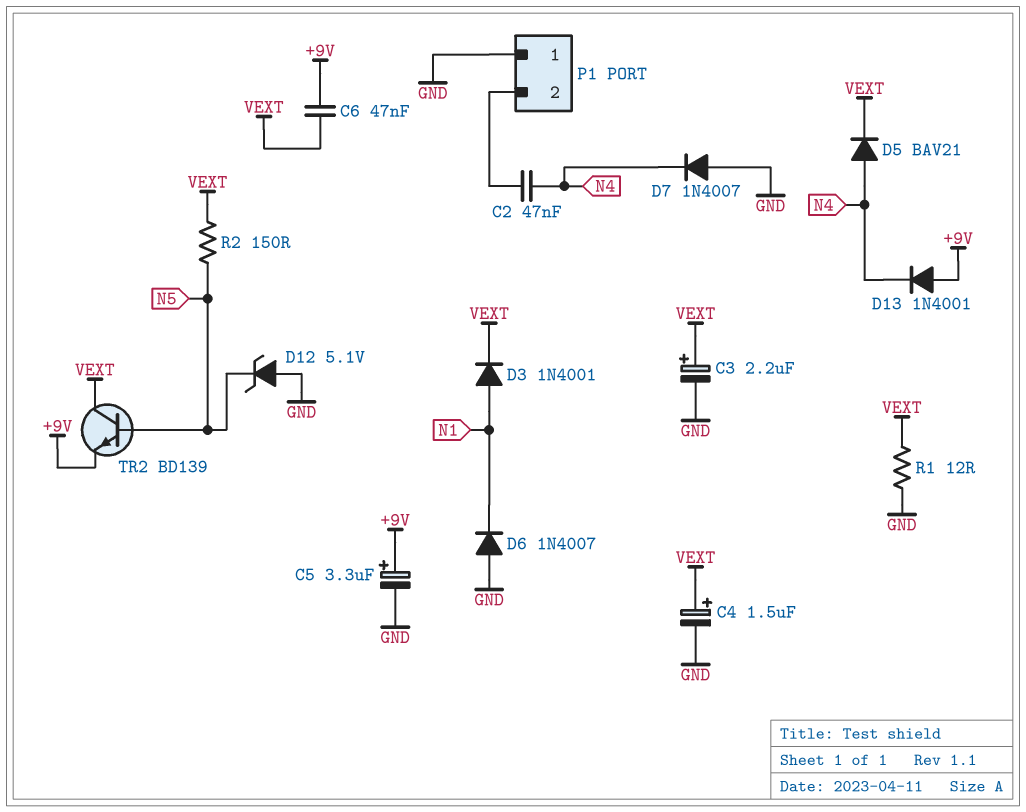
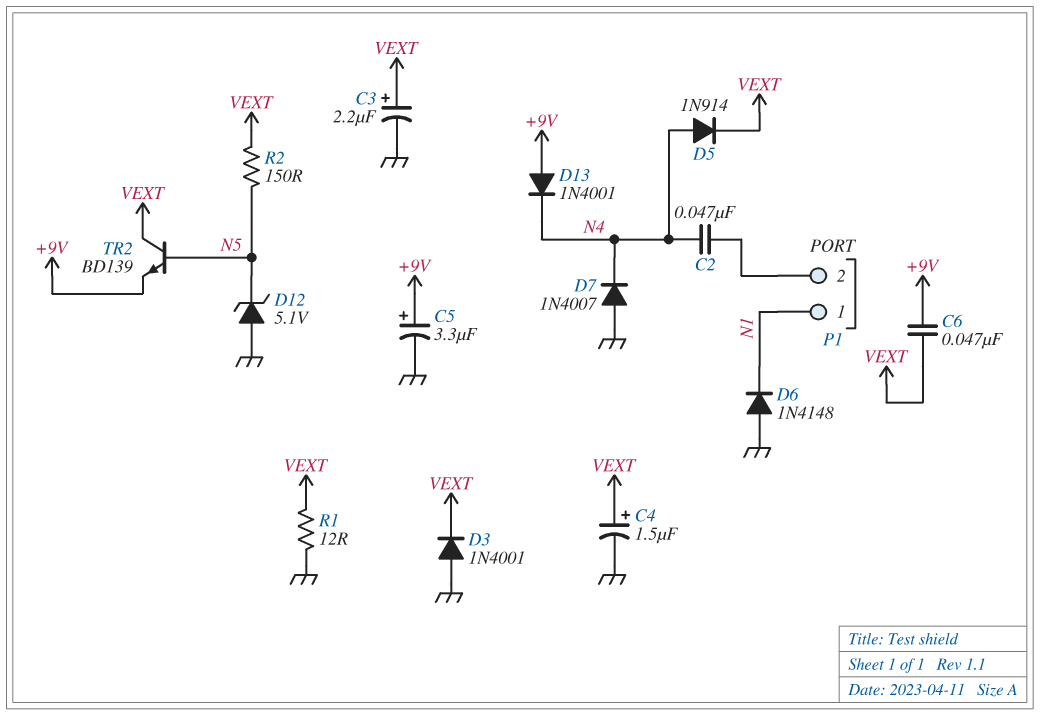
D3: diode 1N4001 (A N1, K VEXT) -> diode 1N4001 (A GND, K VEXT)
D5: diode BAV21 (A N4, K VEXT) -> diode 1N914 (A N4, K VEXT)
D6: diode 1N4007 (A GND, K N1) -> diode 1N4148 (A GND, K N1)
P1 pin 1: GND -> N1

